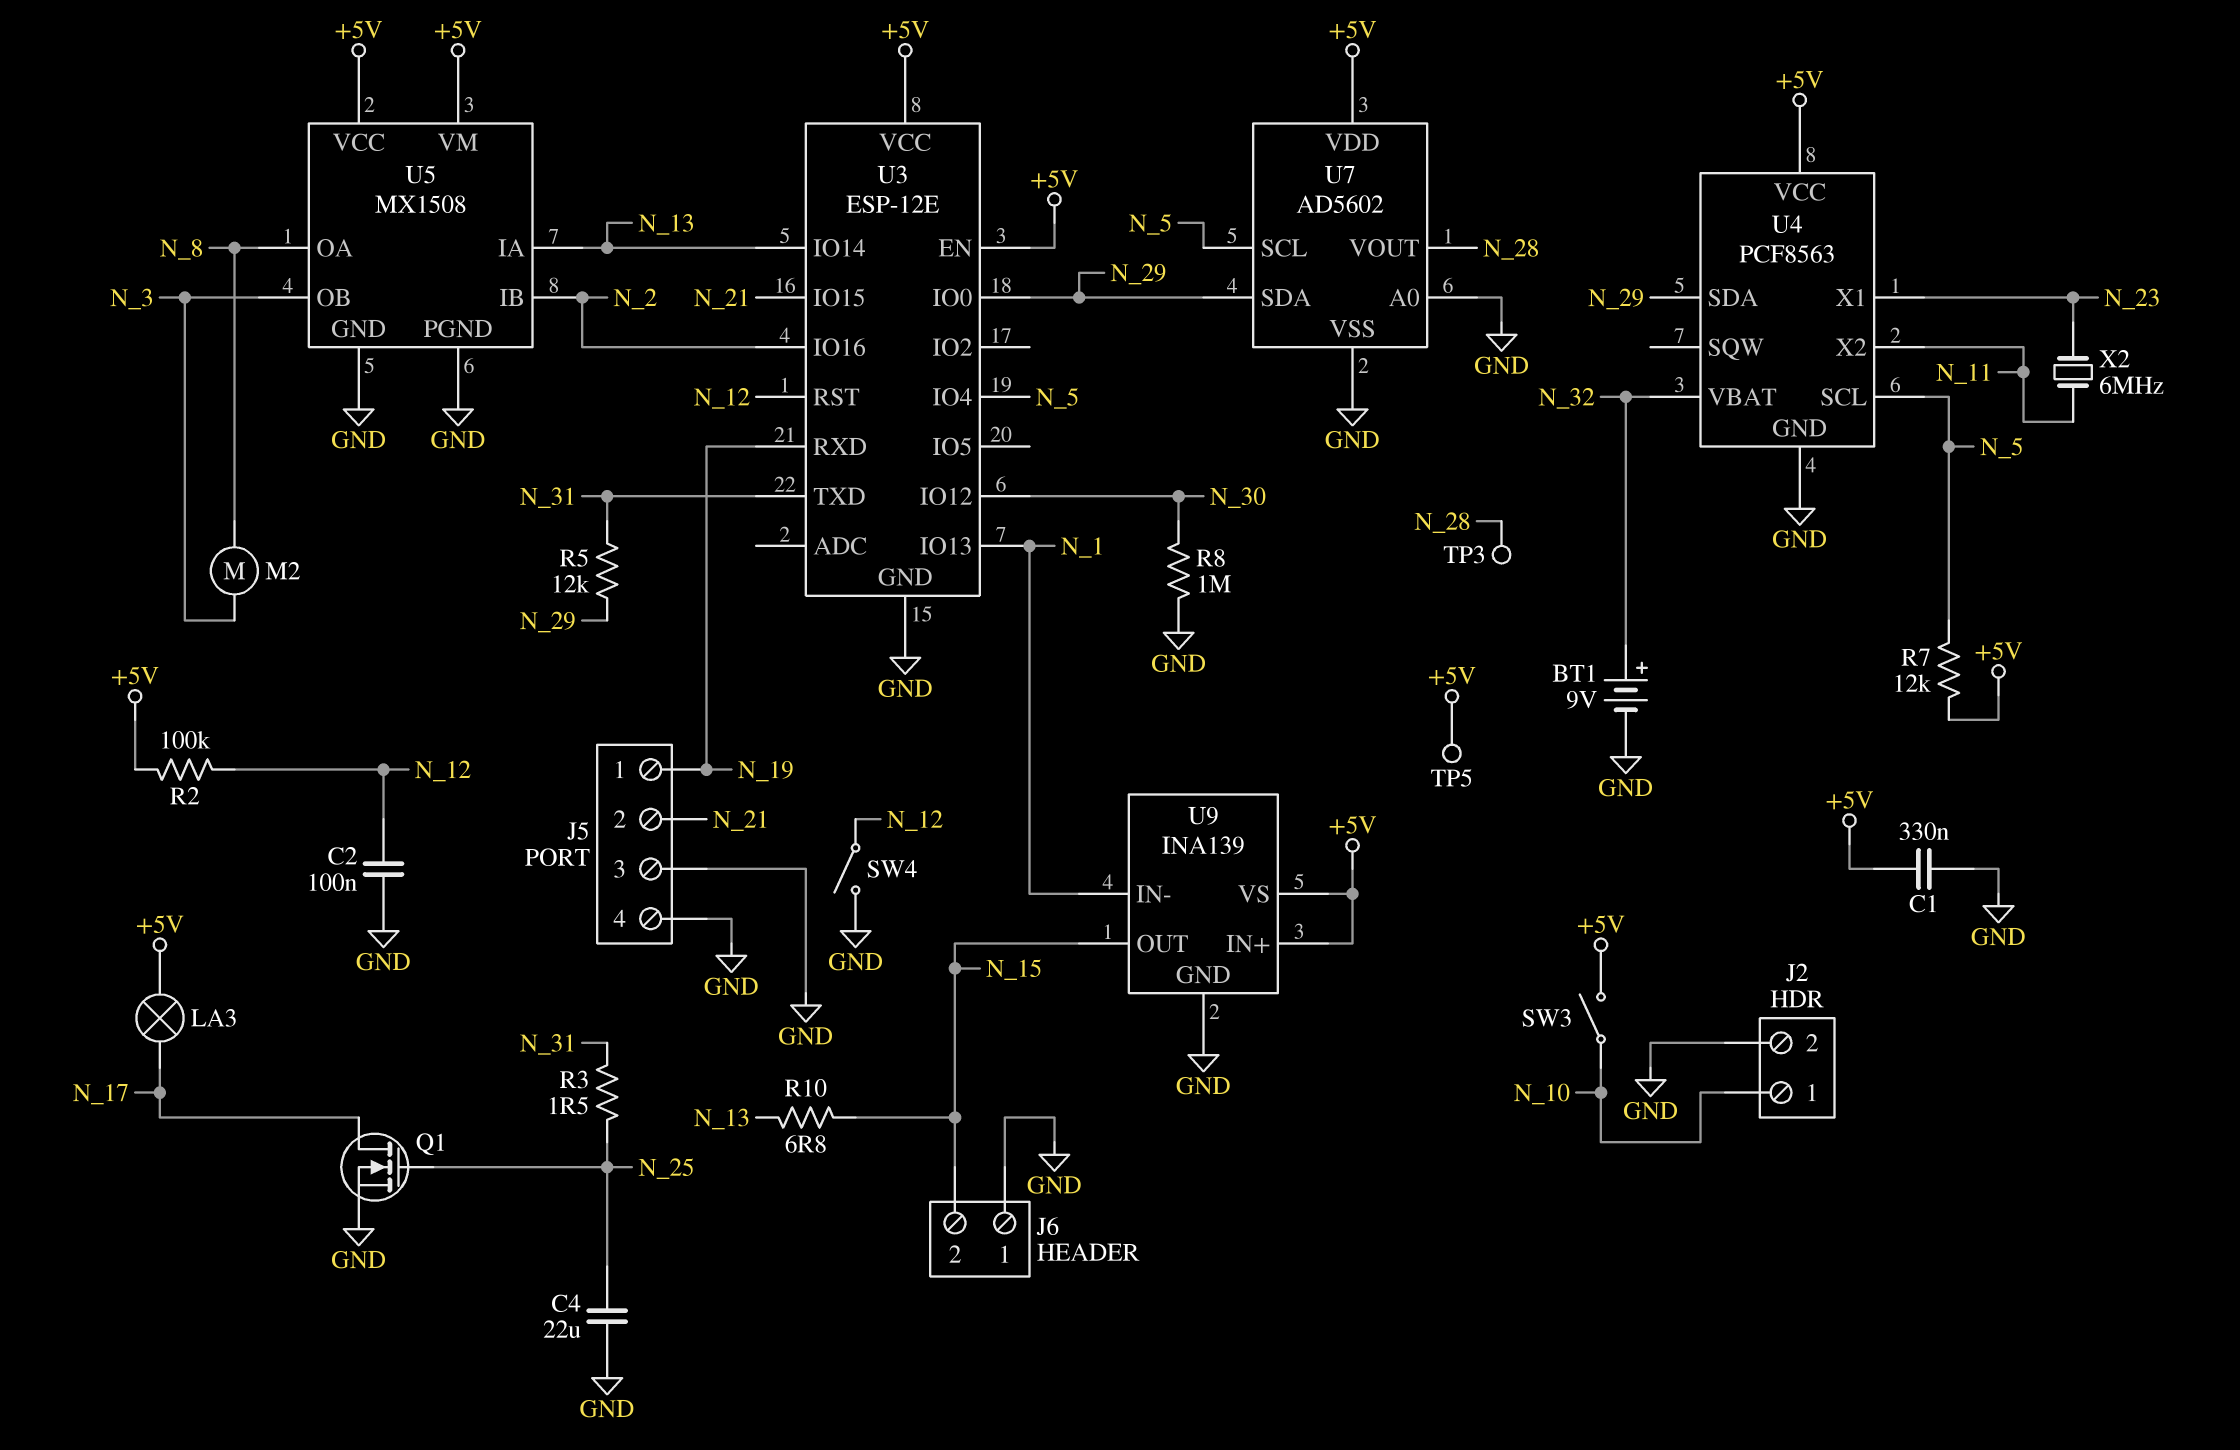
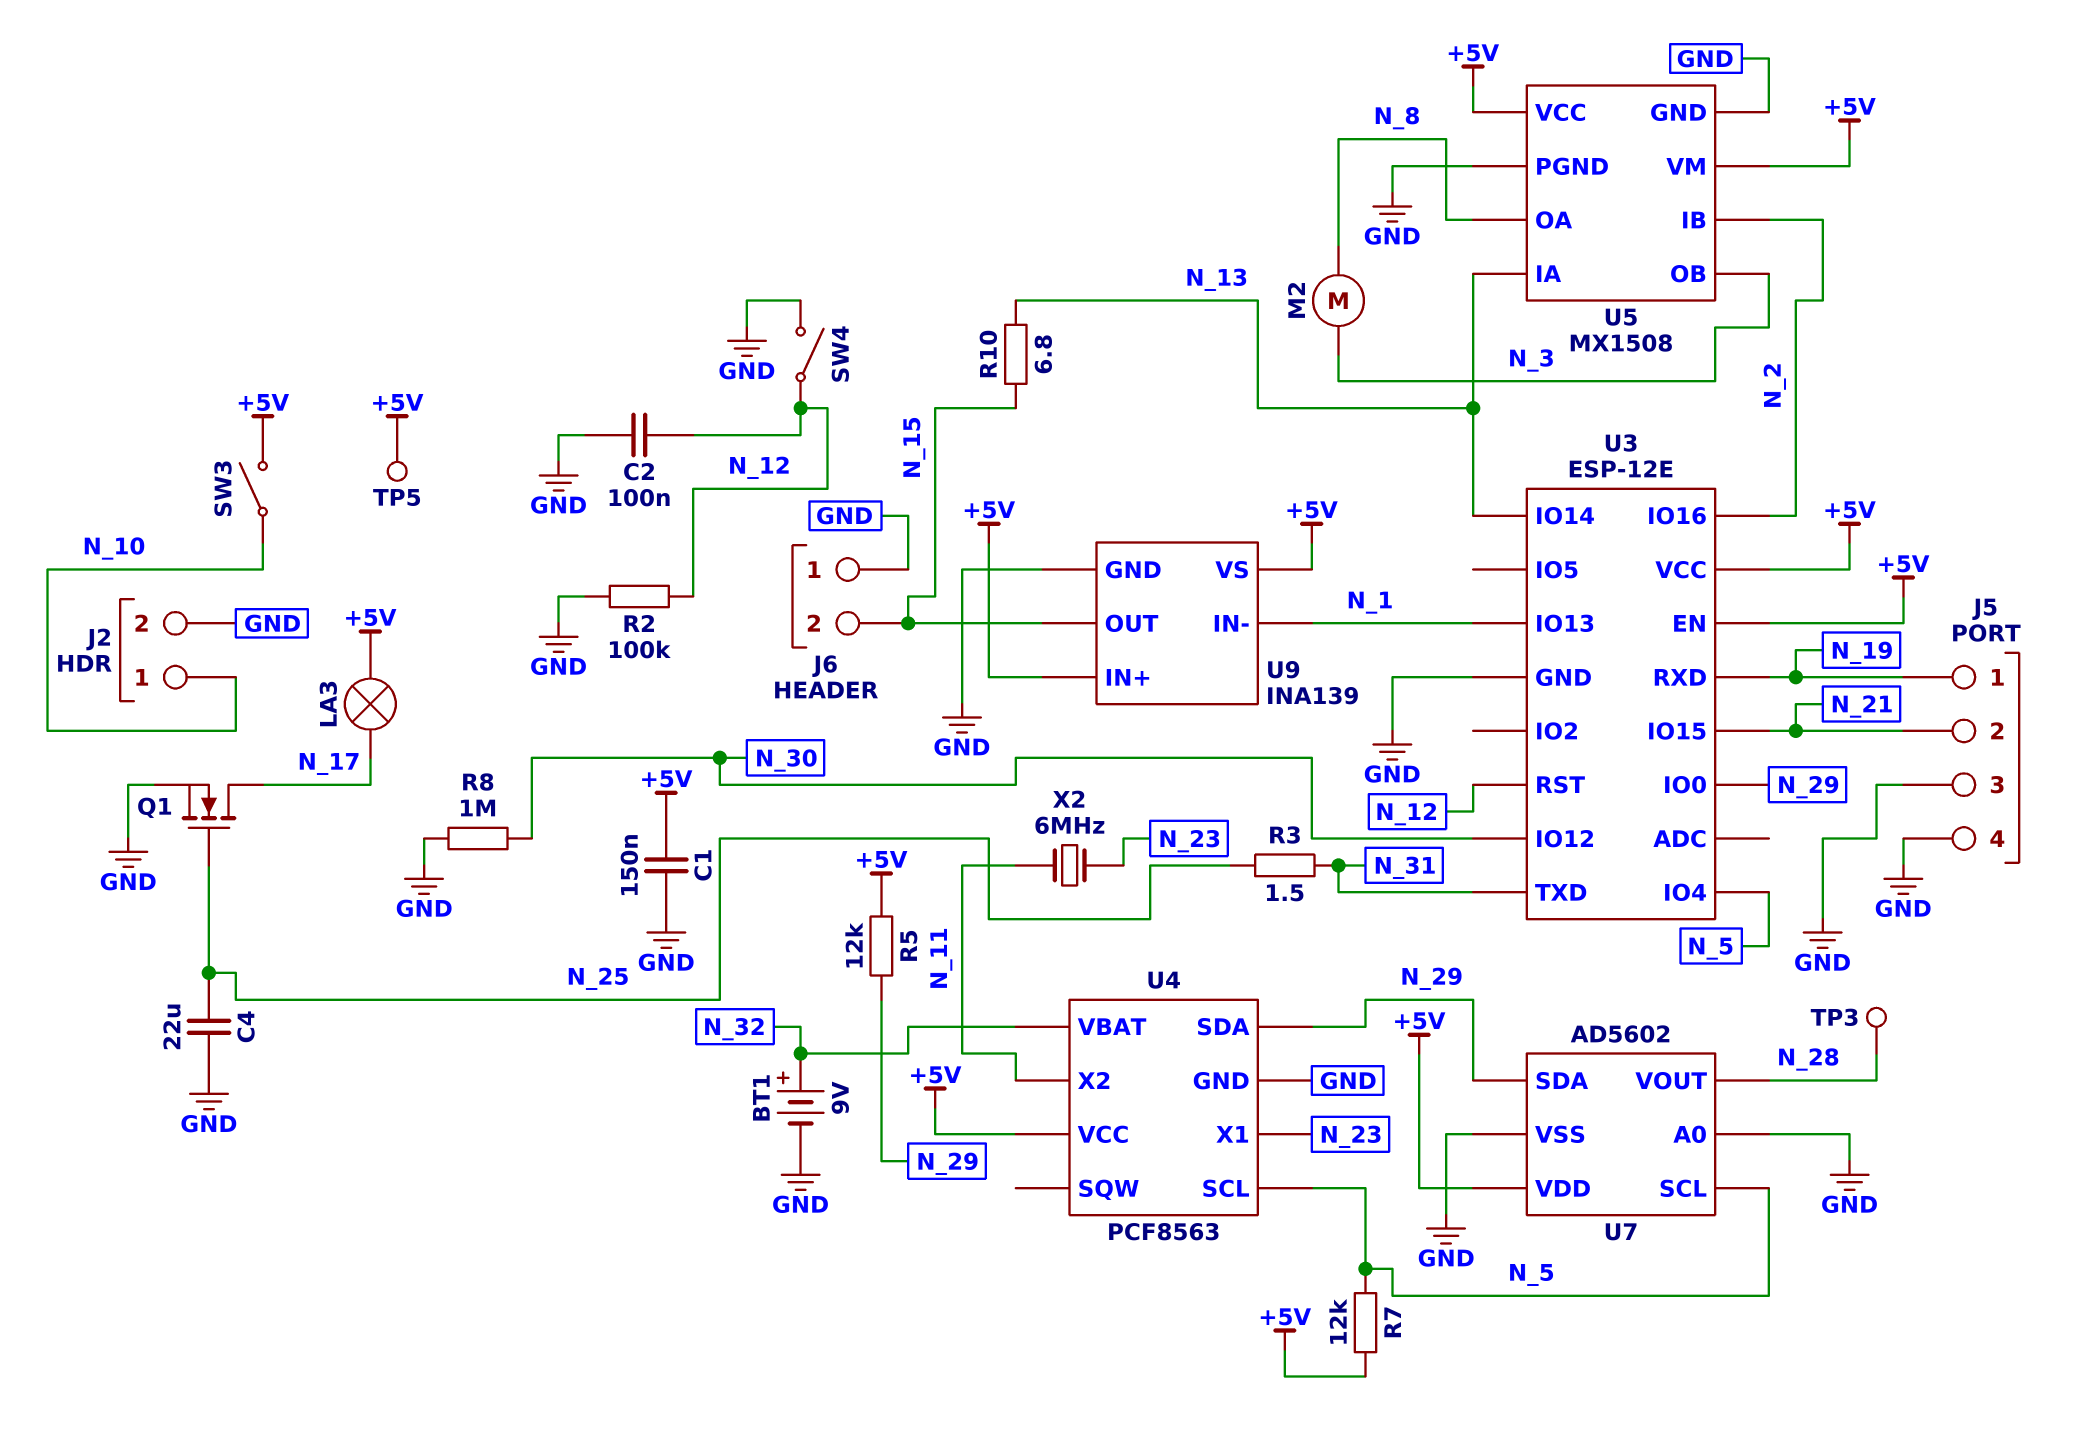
C1: 330nF (+5V, GND) -> 150nF (+5V, GND)
R2: 100k (+5V, N_12) -> 100k (GND, N_12)
R5: 12k (N_29, N_31) -> 12k (+5V, N_29)

